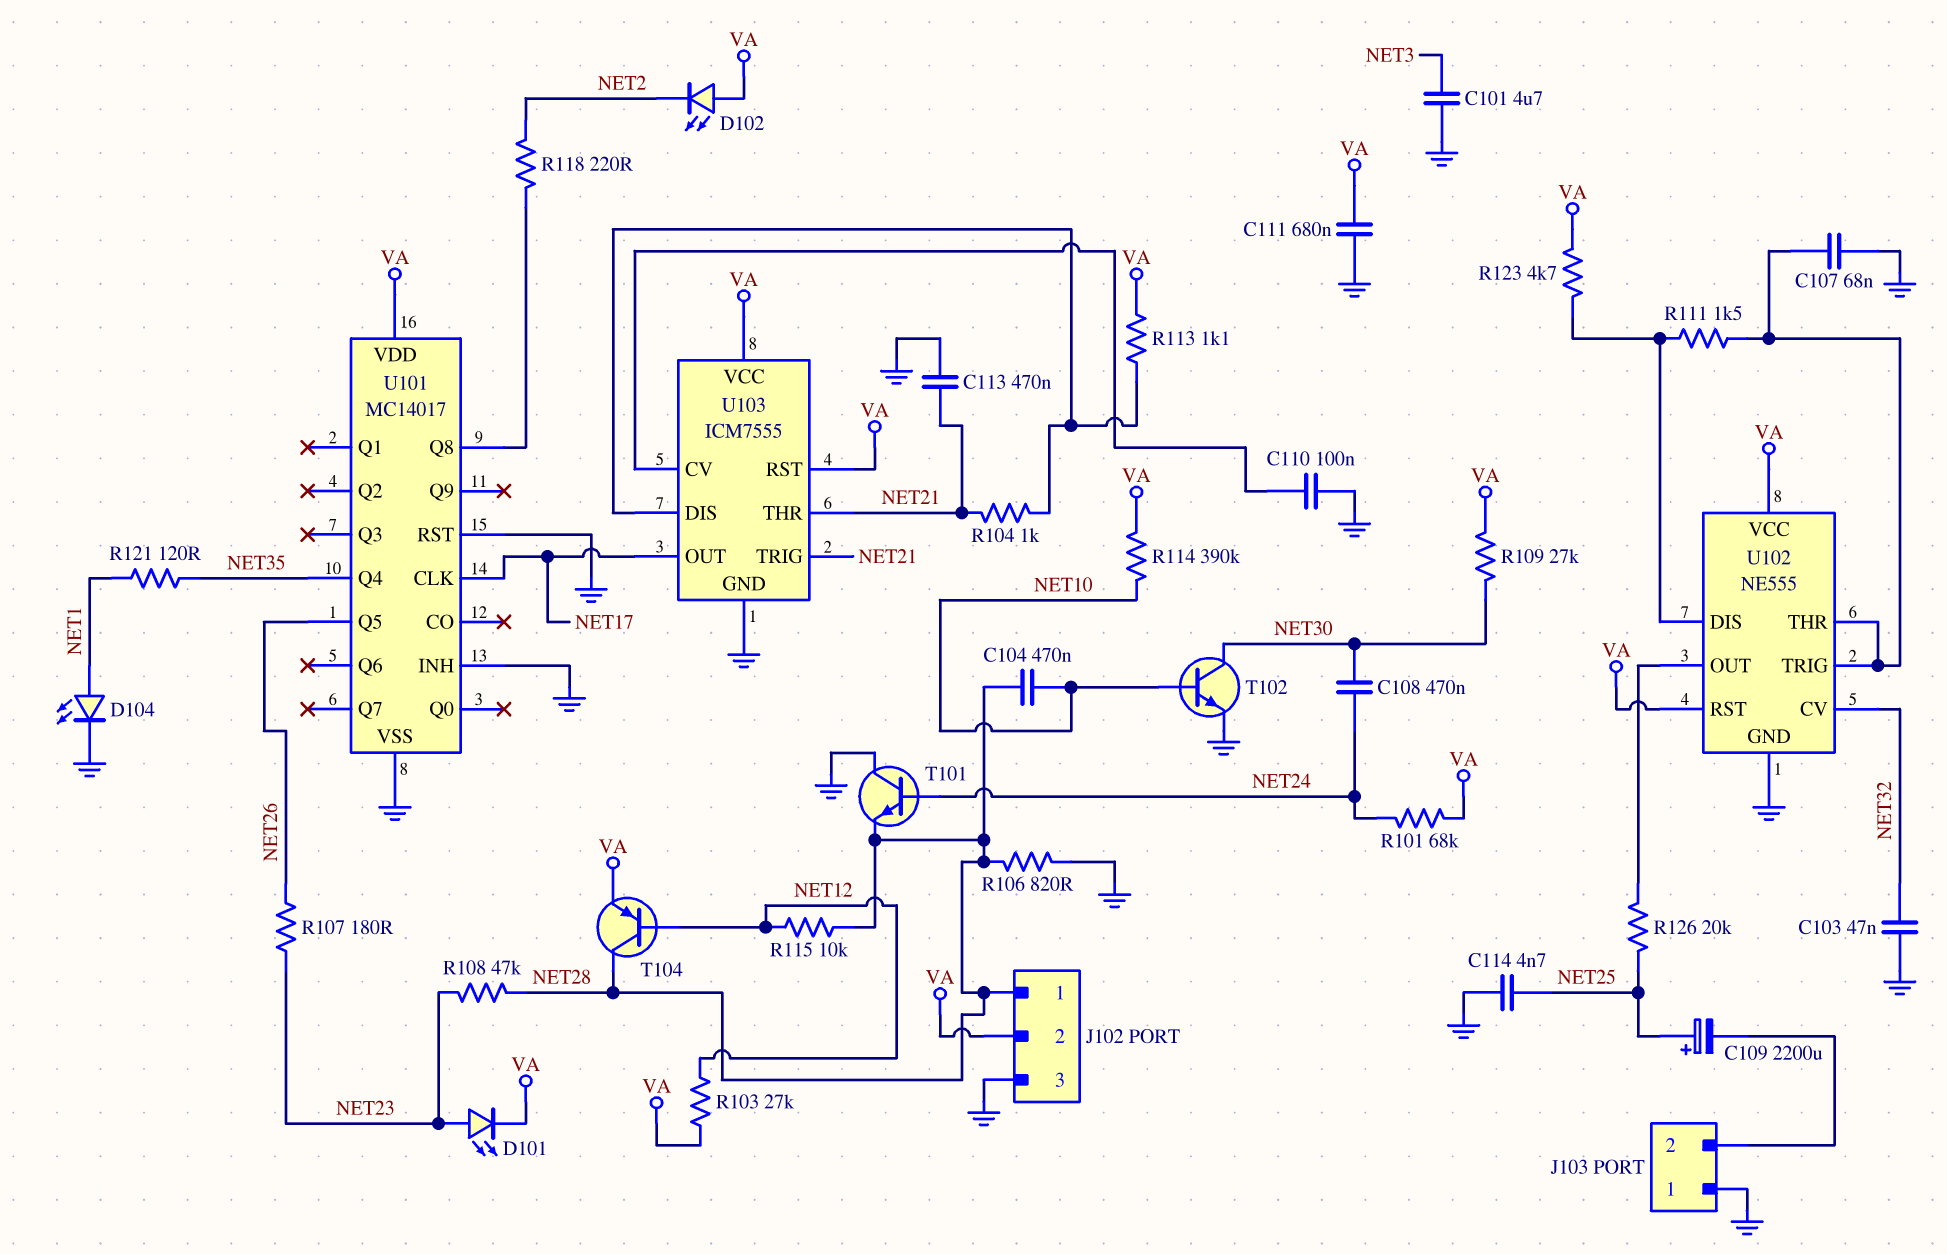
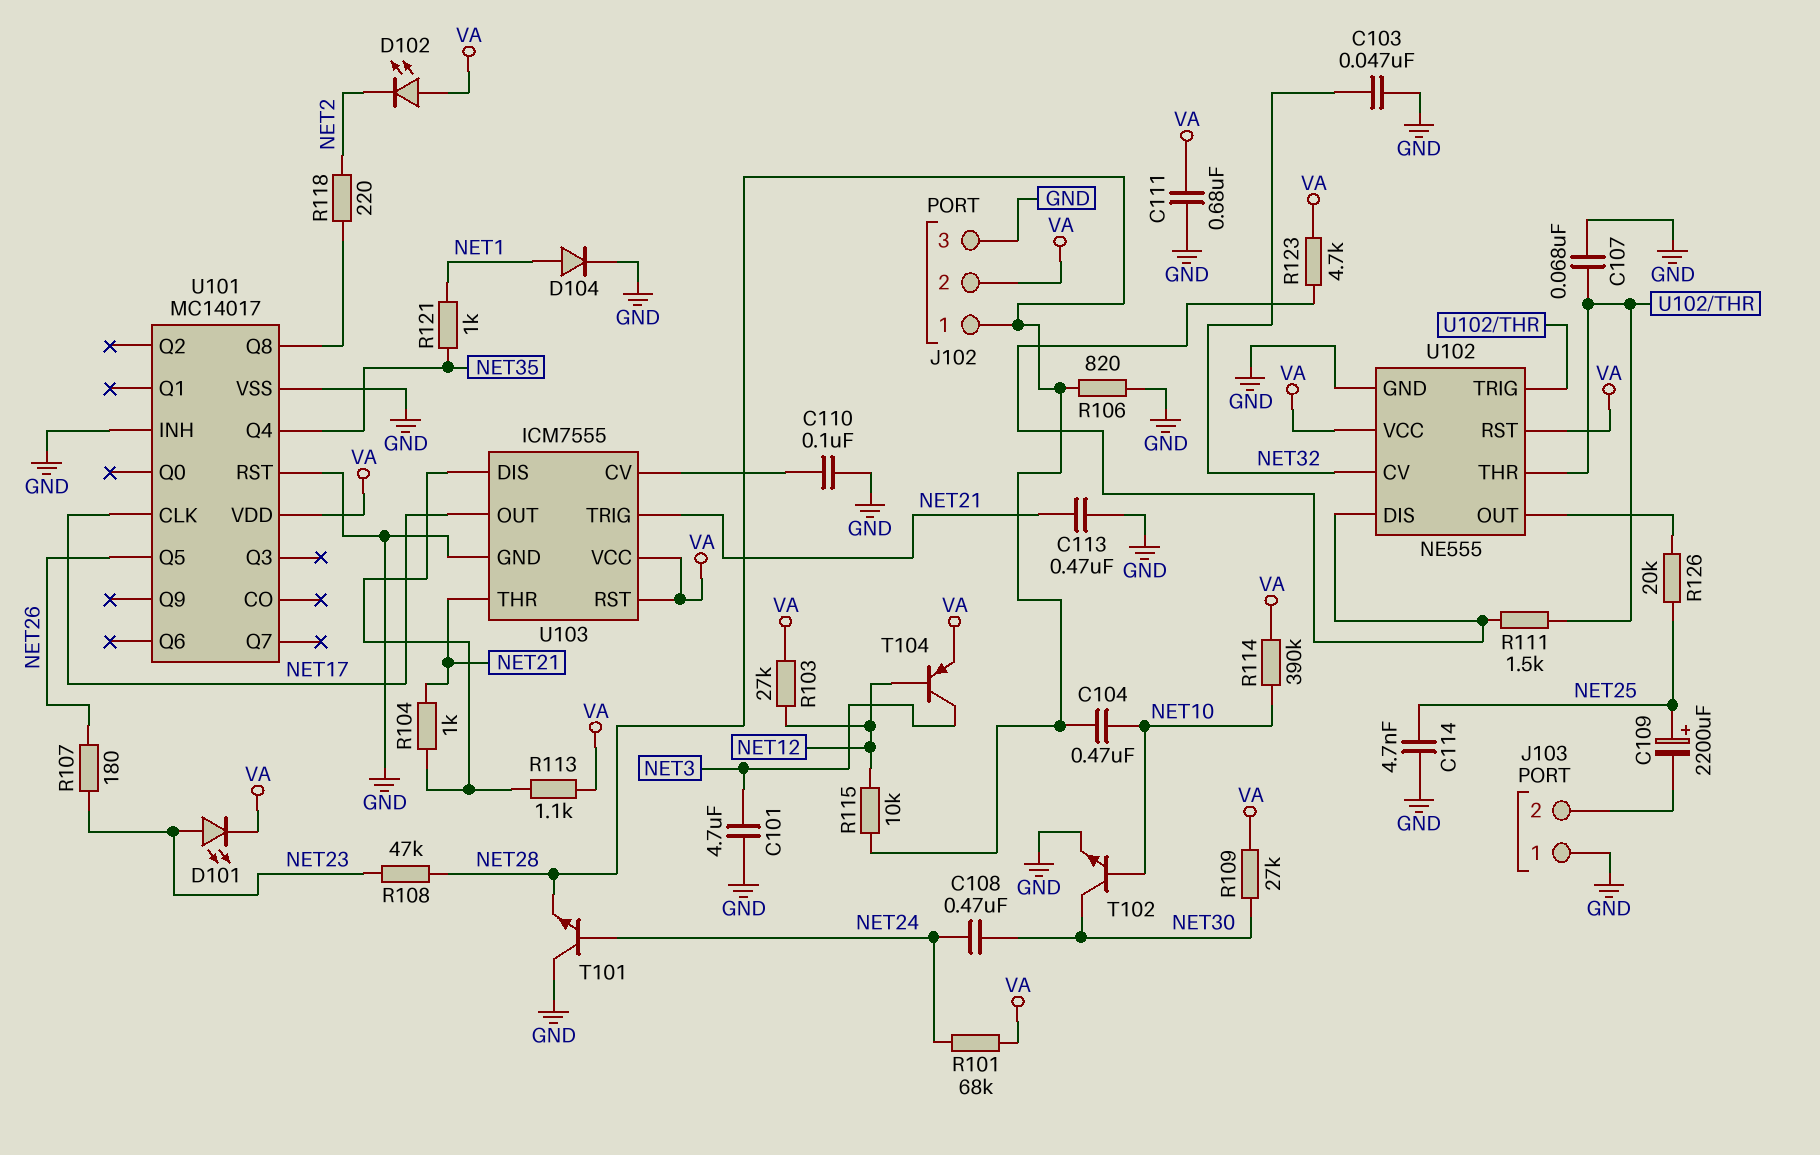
D104: LED (A NET1, K GND) -> diode (A NET1, K GND)
R121: 120 (NET1, NET35) -> 1k (NET1, NET35)
T104: PNP (B NET12, C NET28, E VA) -> PNP (B NET12, C NET3, E VA)

